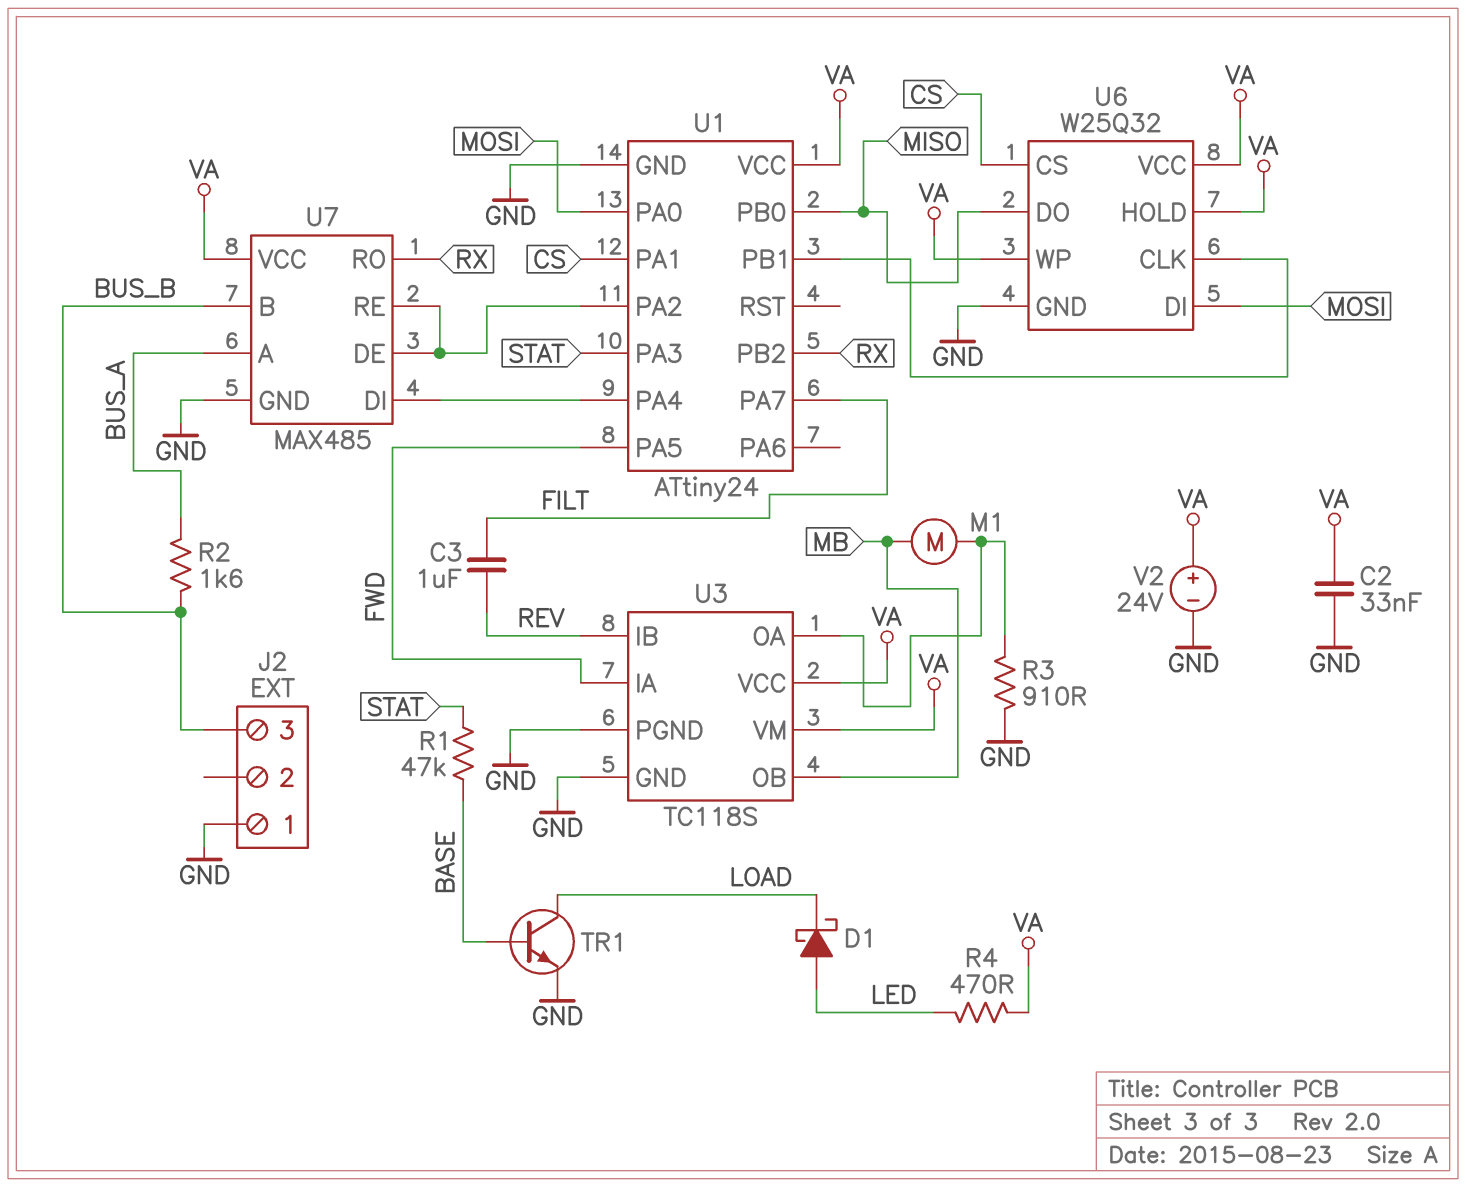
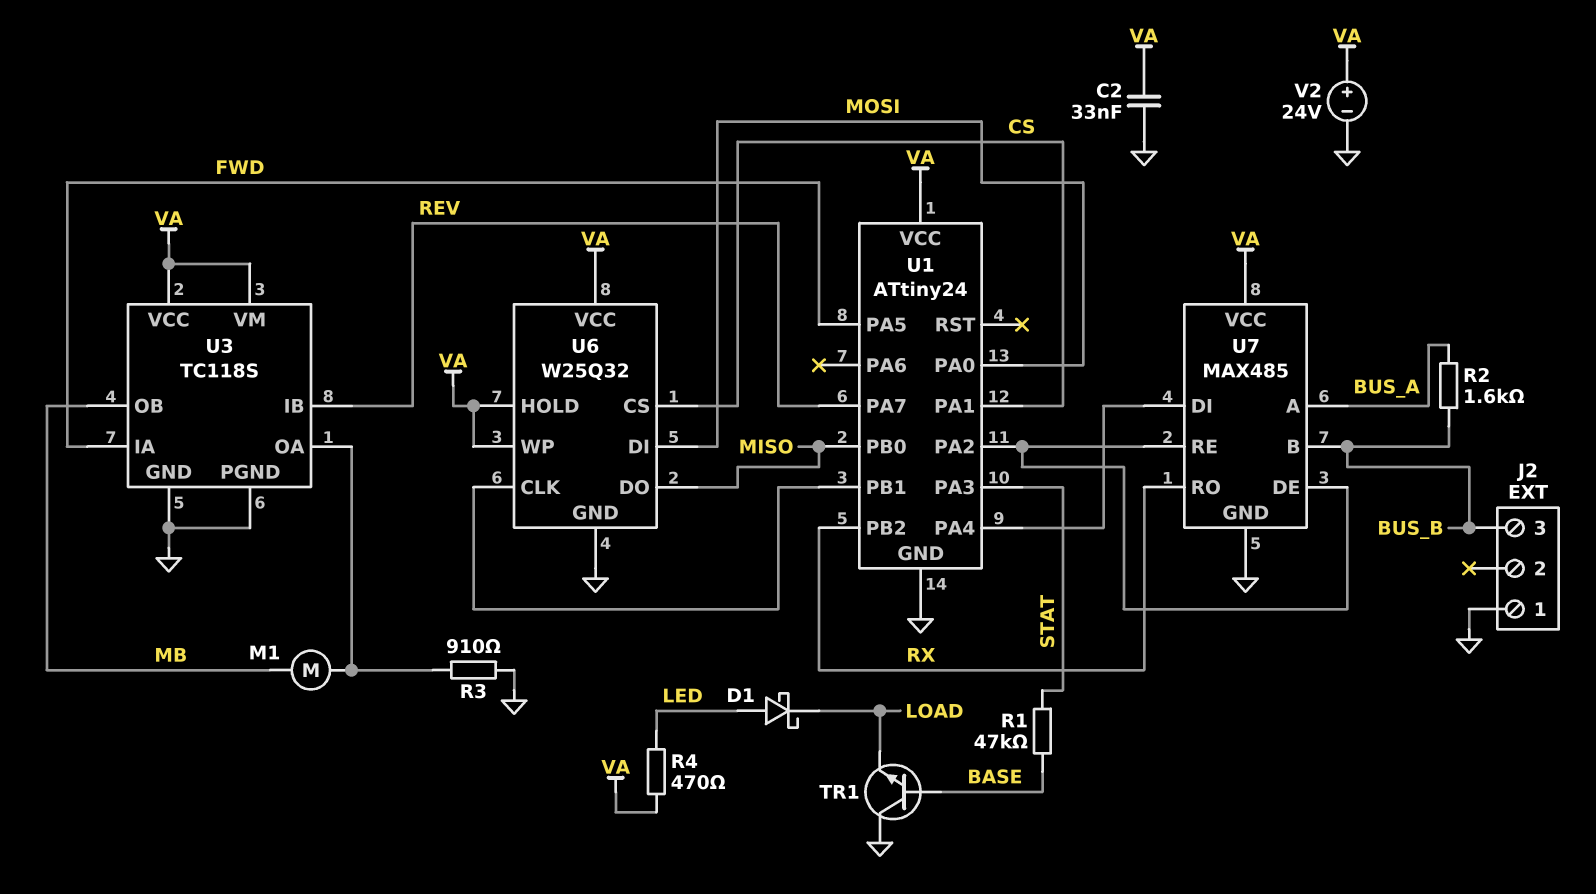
C3: 1uF (FILT, REV) -> none
TR1: NPN (B BASE, C LOAD, E GND) -> NPN (B BASE, C GND, E LOAD)
U1 pin PA7: FILT -> REV

